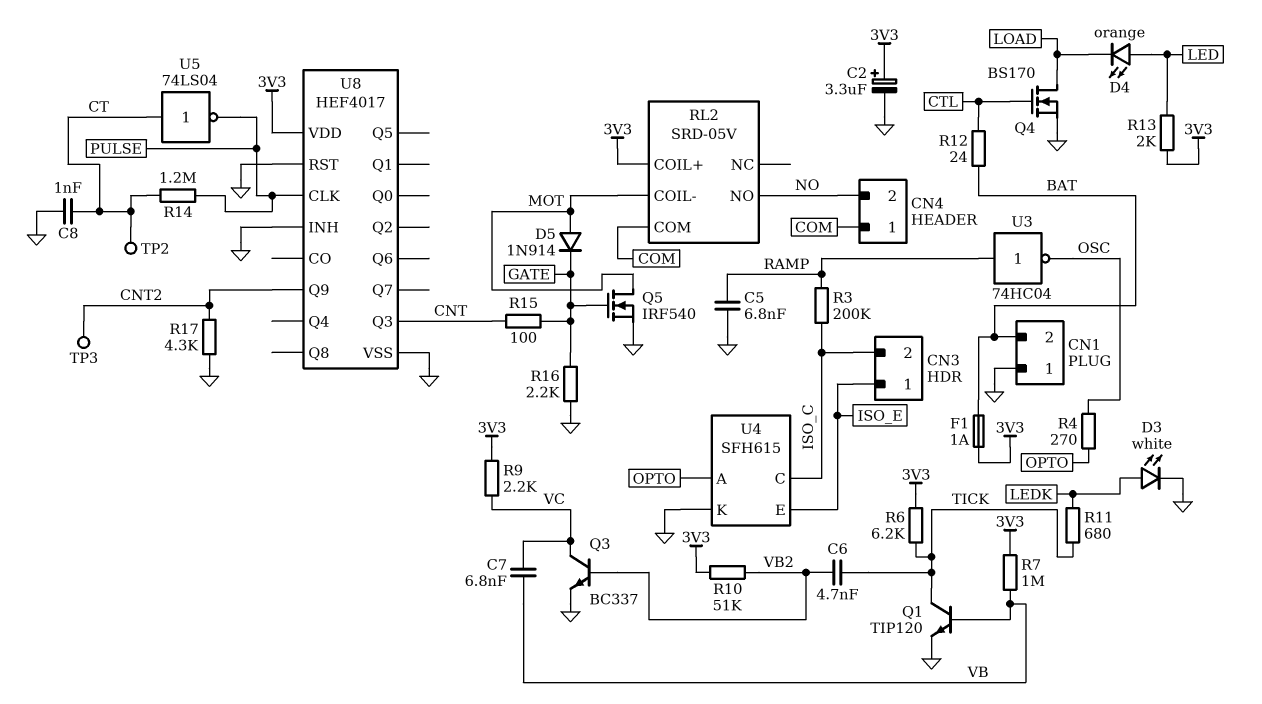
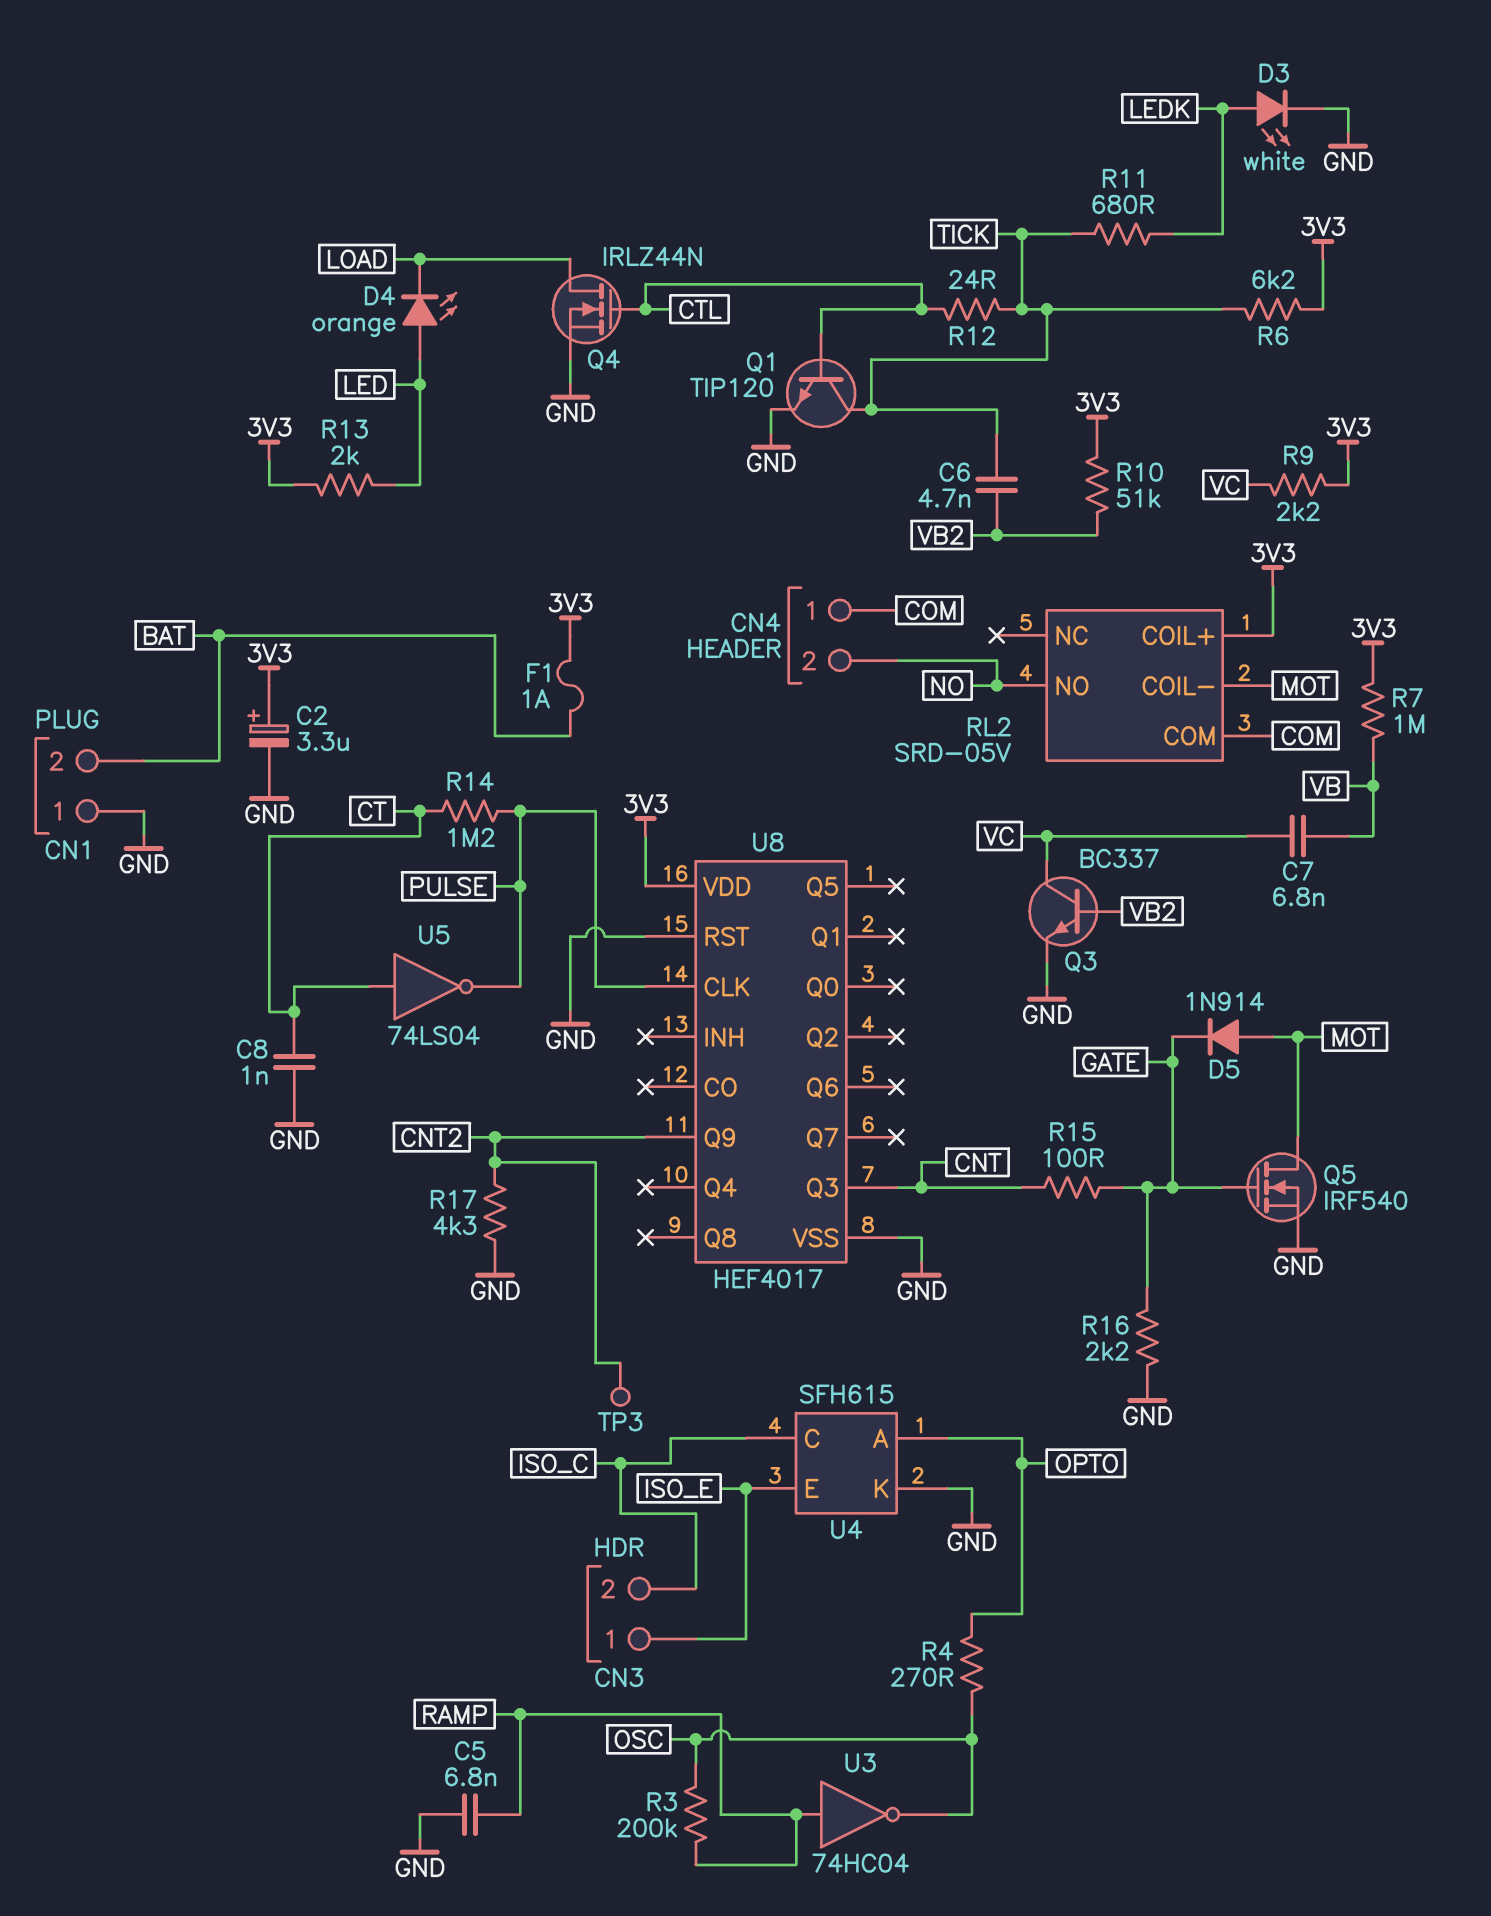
Q1: NPN TIP120 (B VB, C TICK, E GND) -> NPN TIP120 (B CTL, C TICK, E GND)
Q4: NMOS BS170 (G CTL, D LOAD, S GND) -> NMOS IRLZ44N (G CTL, D LOAD, S GND)
R3: 200k (ISO_C, RAMP) -> 200k (OSC, RAMP)
R12: 24 (BAT, CTL) -> 24 (CTL, TICK)
TP2: test point (CT) -> none
U8 pin INH: GND -> none

